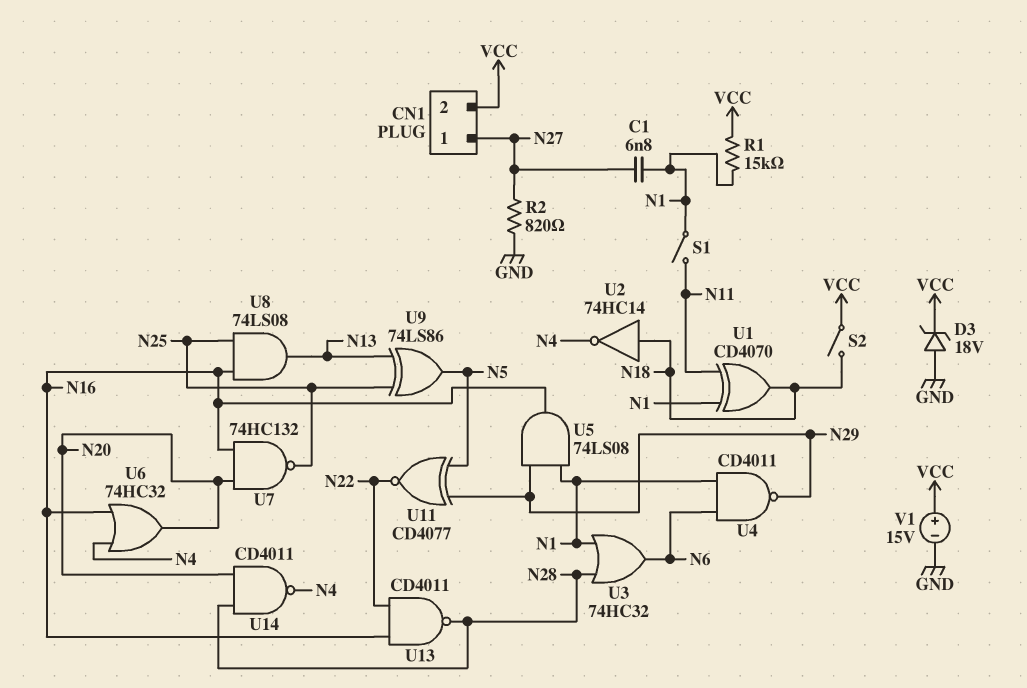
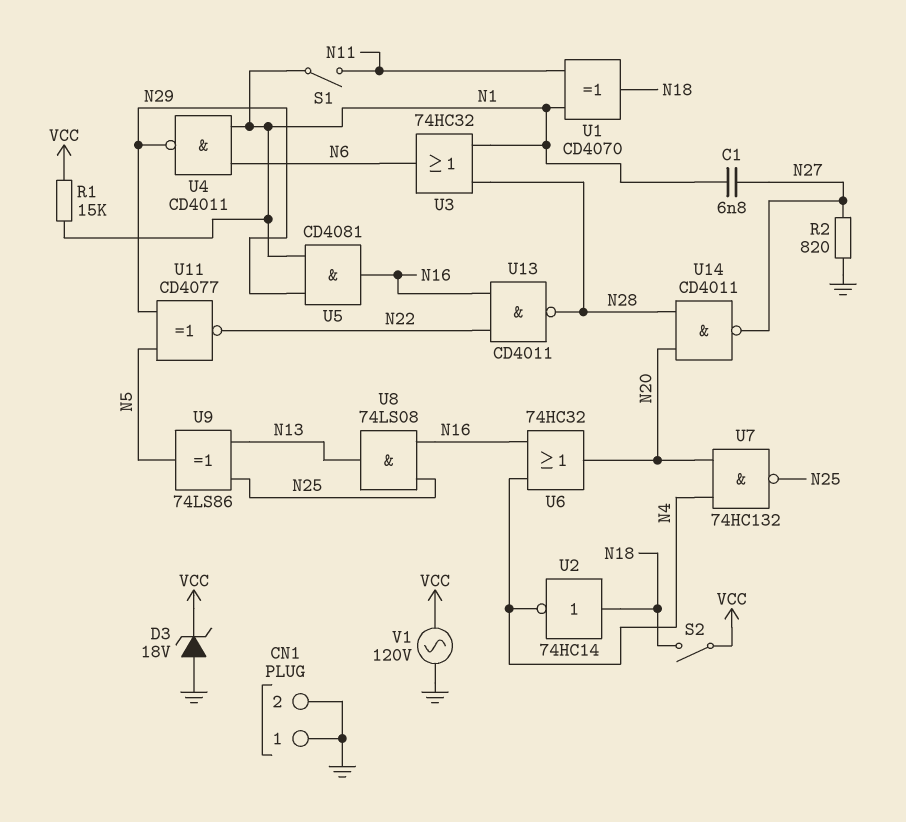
CN1 pin 1: N27 -> GND
CN1 pin 2: VCC -> GND
U5: AND 74LS08 (in N1, in N29, out N16) -> AND CD4081 (in N1, in N29, out N16)
U7: NAND 74HC132 (in N16, in N20, out N25) -> NAND 74HC132 (in N4, in N20, out N25)
U14: NAND CD4011 (in N20, in N28, out N4) -> NAND CD4011 (in N20, in N28, out N27)
V1: 15V (plus VCC, minus GND) -> AC 120V (GND, VCC)

